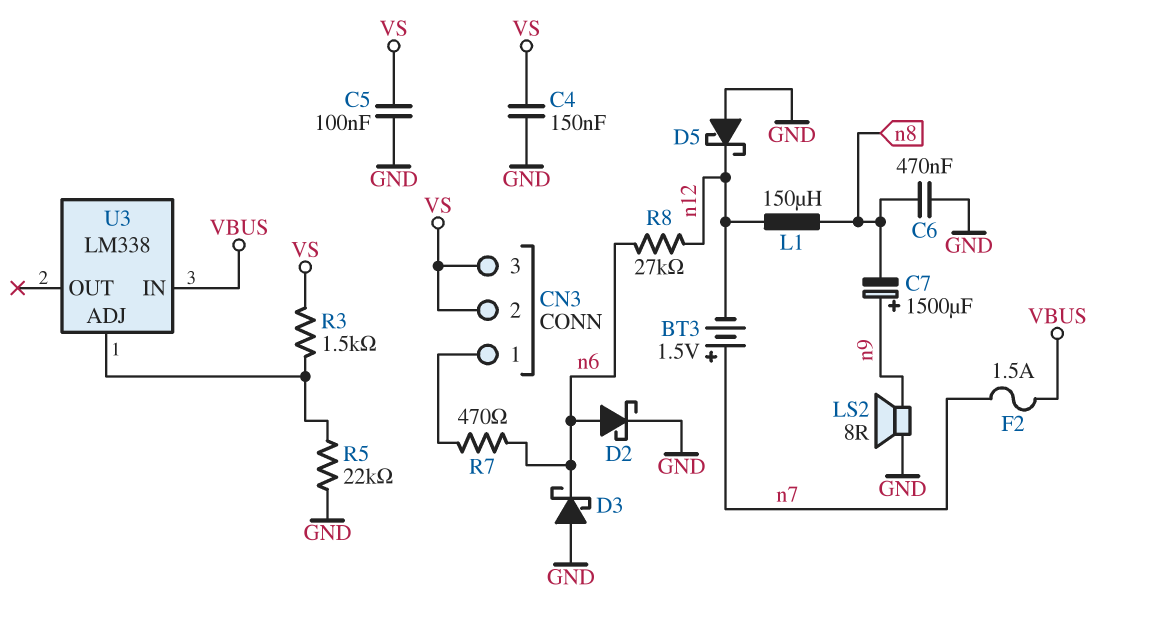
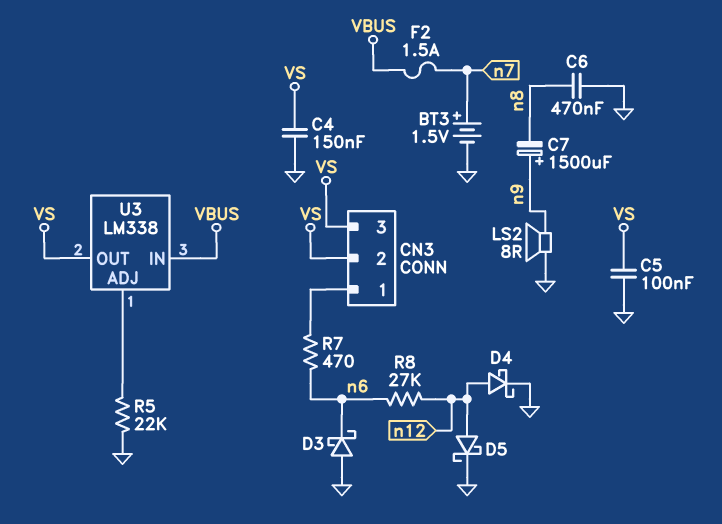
BT3: 1.5V (plus n7, minus n12) -> 1.5V (plus n7, minus GND)
D2: schottky (A n6, K GND) -> none
D4: none -> schottky (A n12, K GND)
D5: schottky (A GND, K n12) -> schottky (A n12, K GND)
L1: 150uH (n8, n12) -> none
R3: 1.5k (U3/ADJ, VS) -> none
U3 pin OUT: none -> VS

